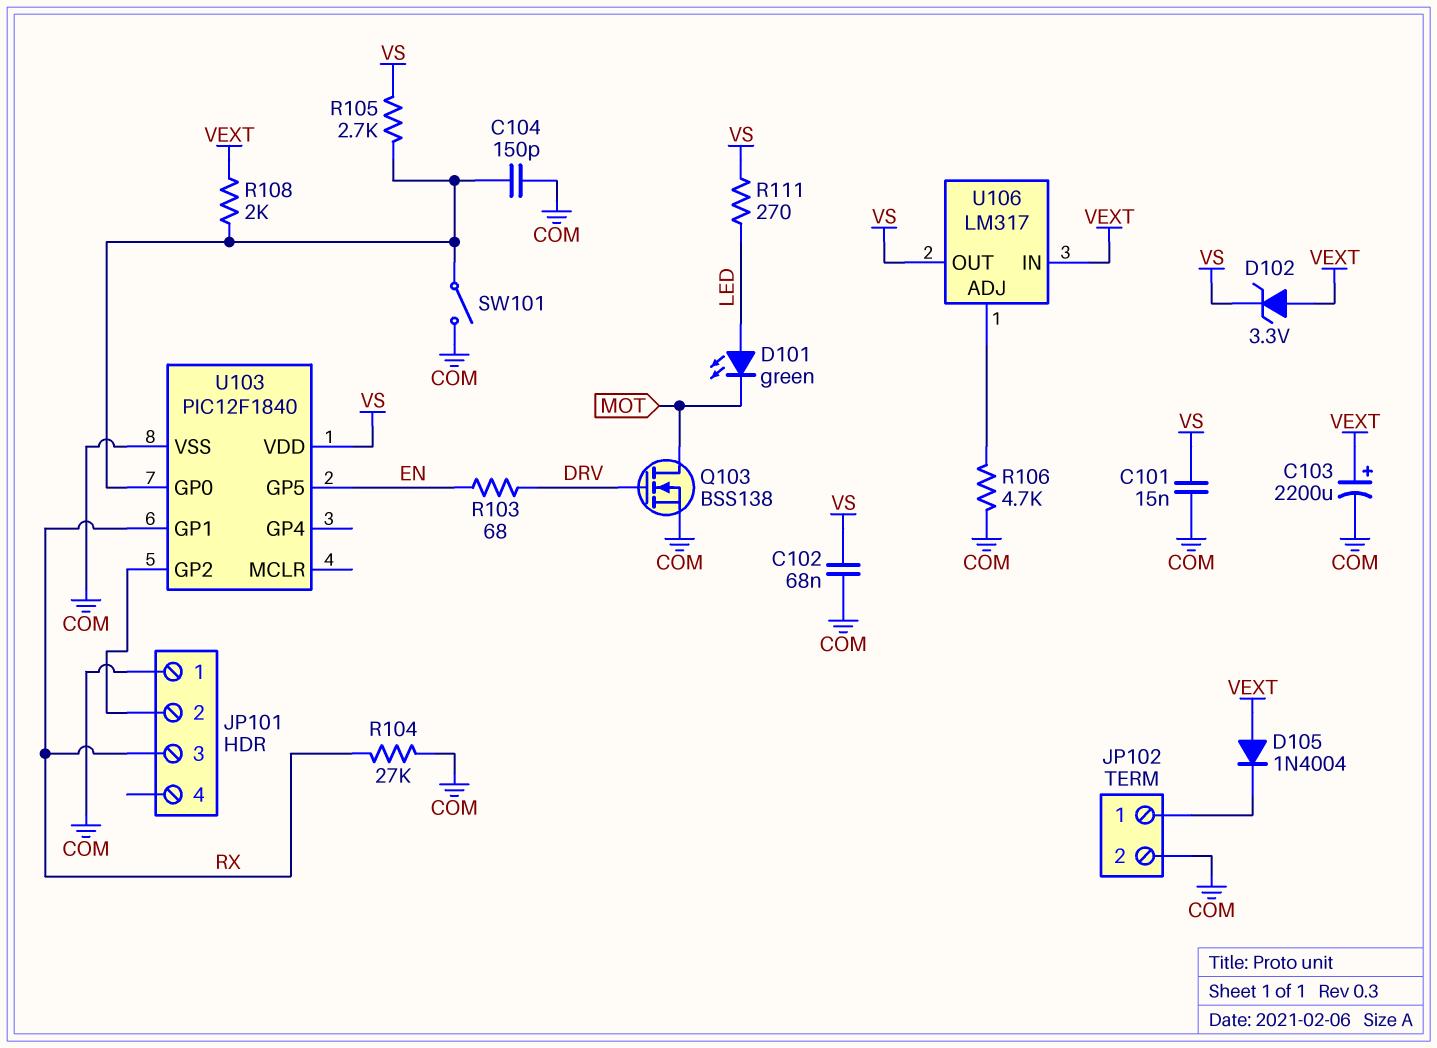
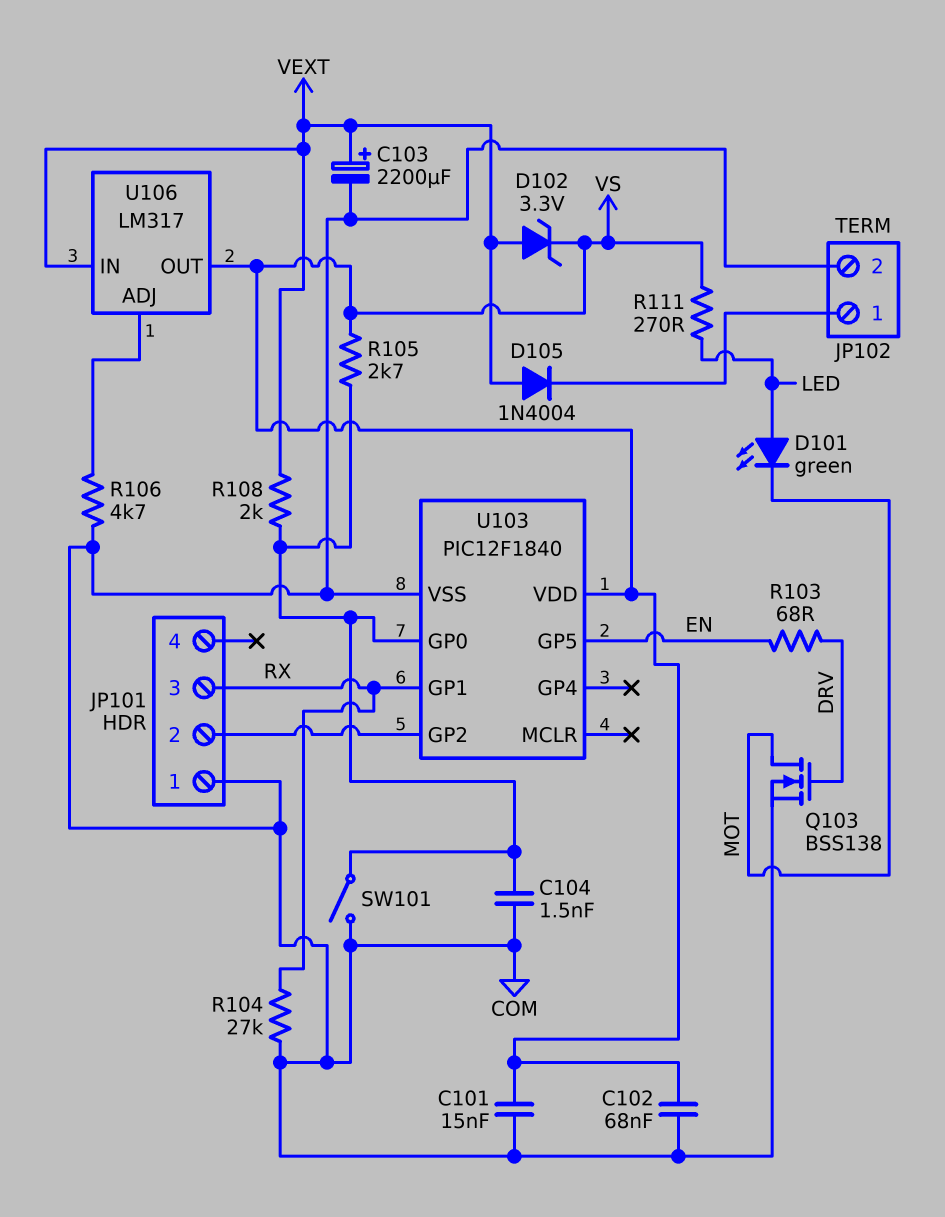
C104: 150pF (COM, U103/GP0) -> 1.5nF (COM, U103/GP0)

